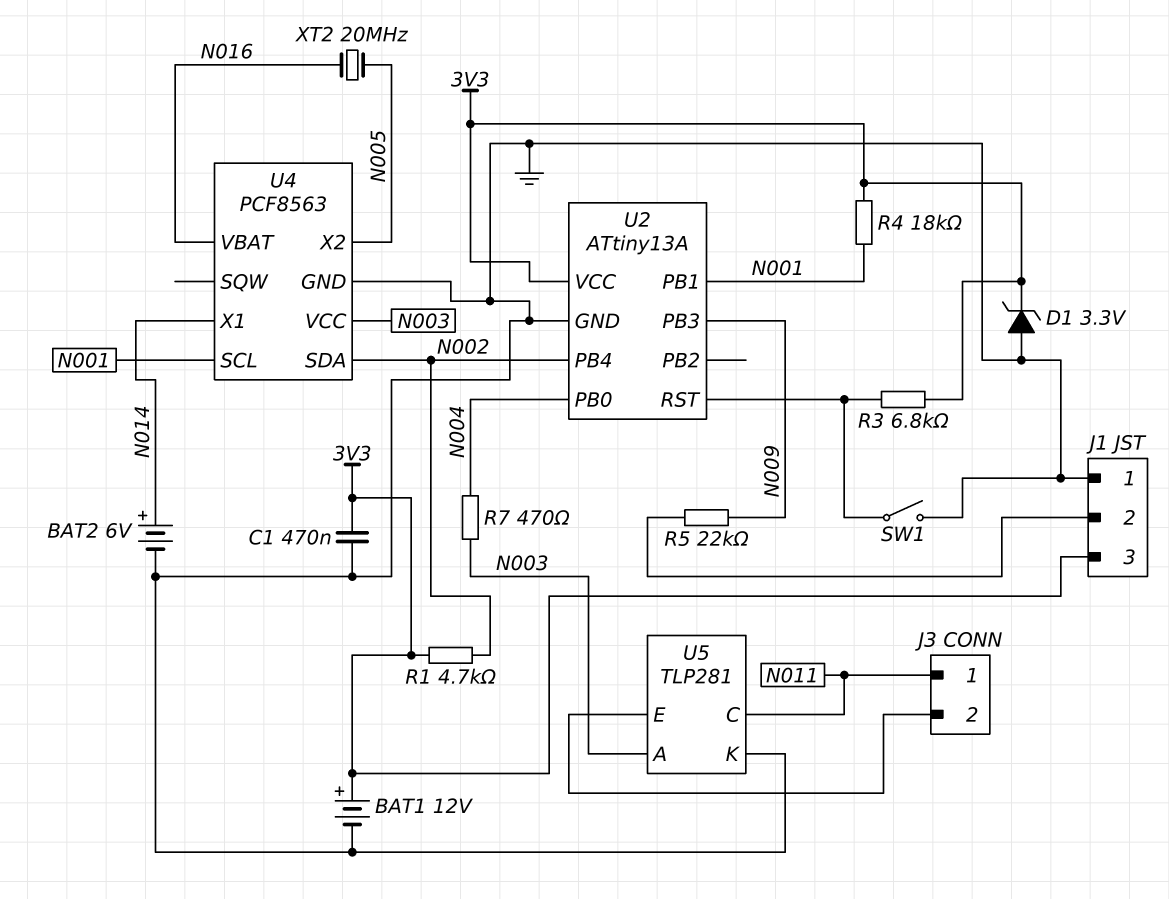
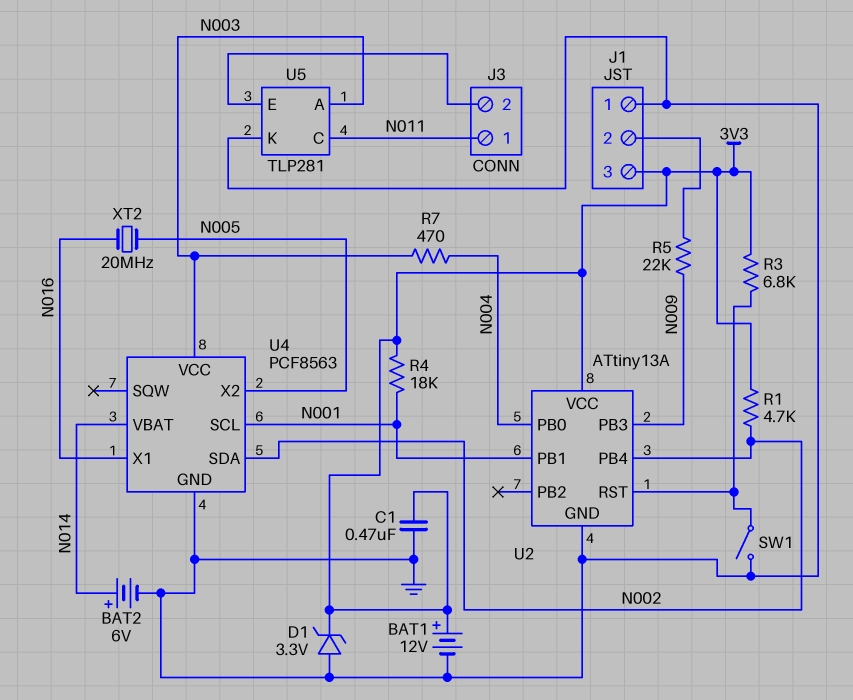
U4 pin VBAT: N016 -> N014
U4 pin X1: N014 -> N016

